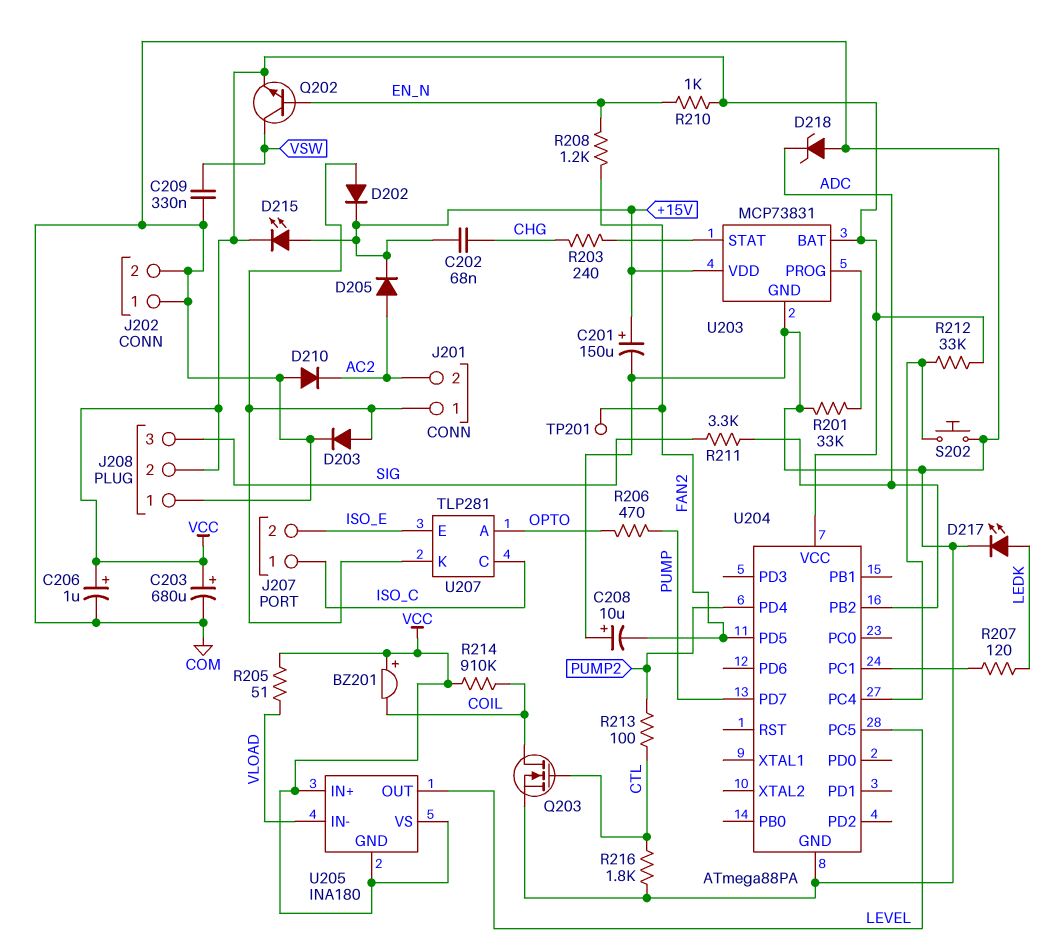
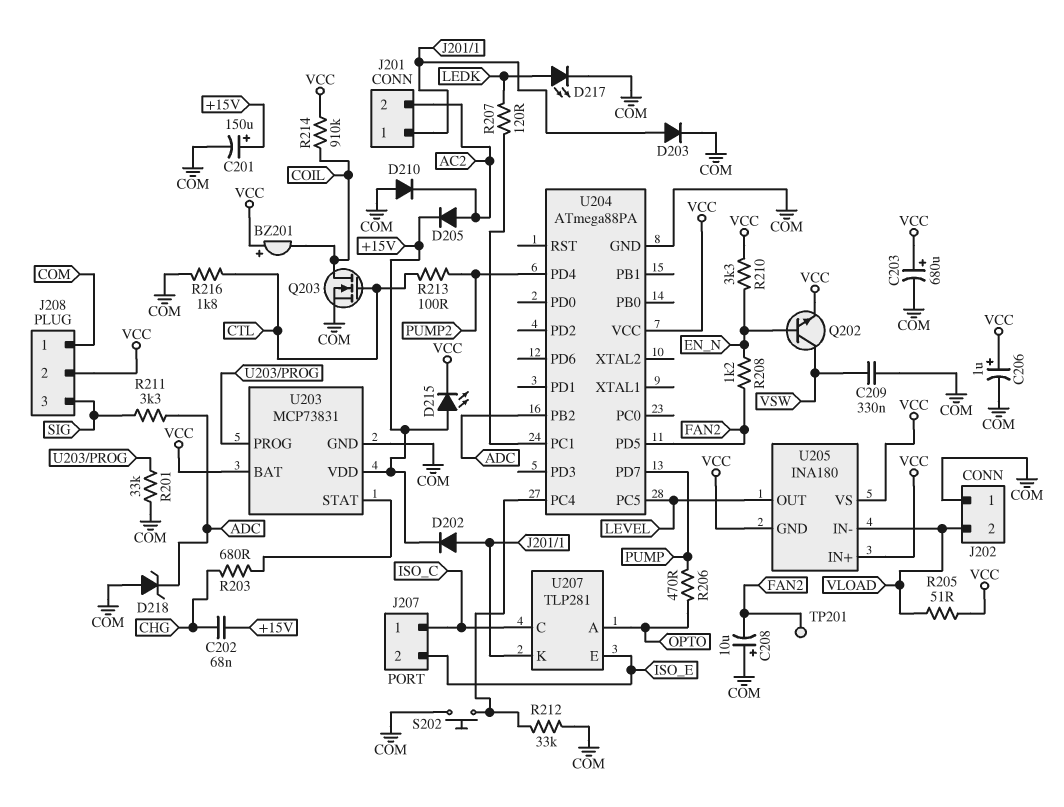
J202 pin 2: COM -> VLOAD
R203: 240 (CHG, U203/STAT) -> 680 (CHG, U203/STAT)
R210: 1k (EN_N, VCC) -> 3.3k (EN_N, VCC)
R212: 33k (U204/PC4, VCC) -> 33k (COM, U204/PC4)

